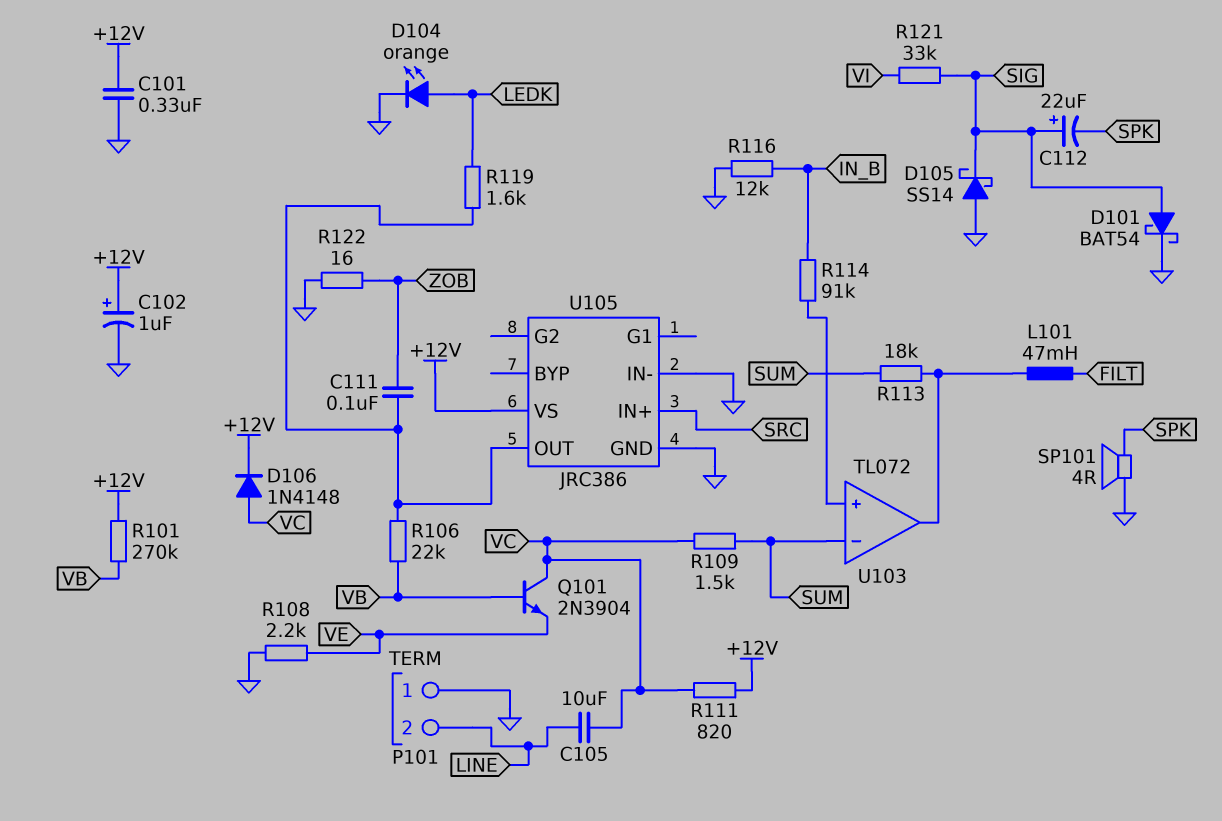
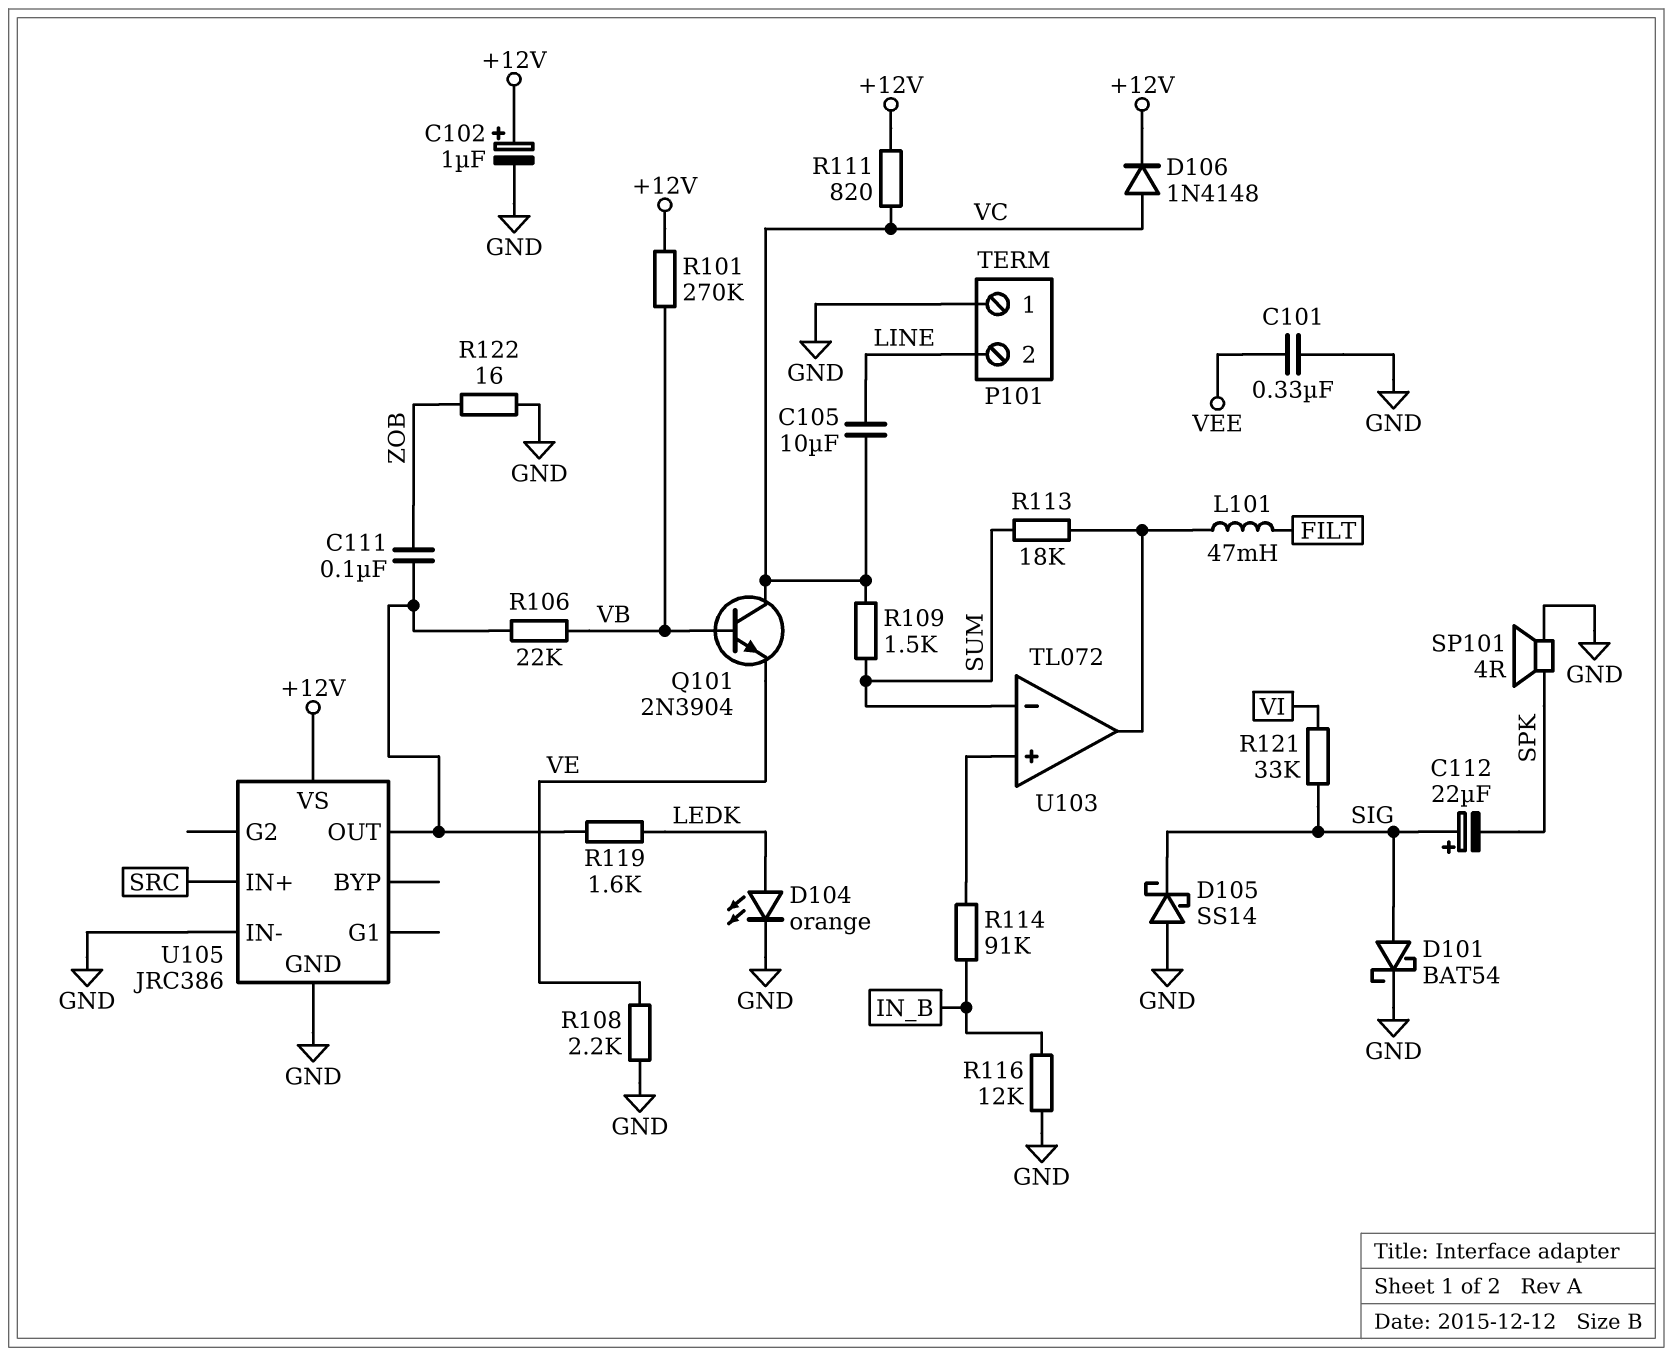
C101: 330nF (+12V, GND) -> 330nF (GND, VEE)

